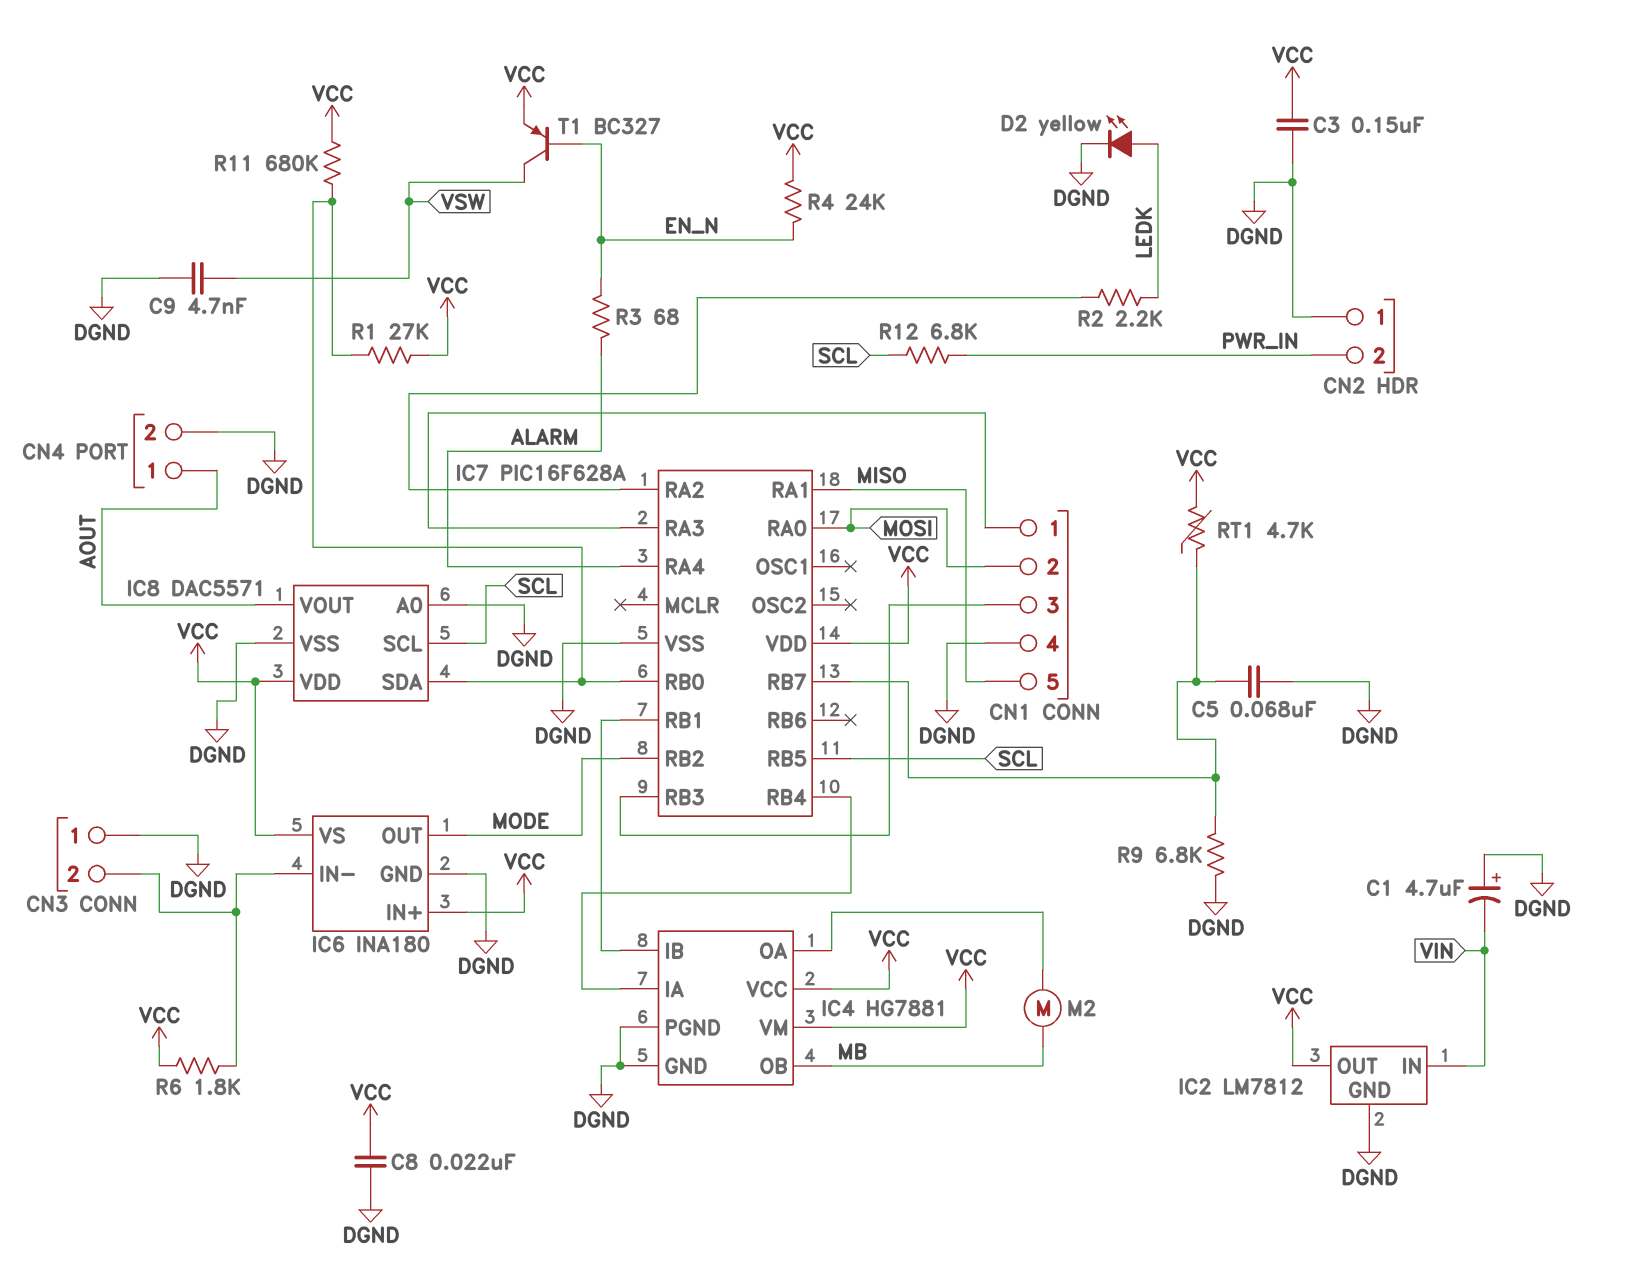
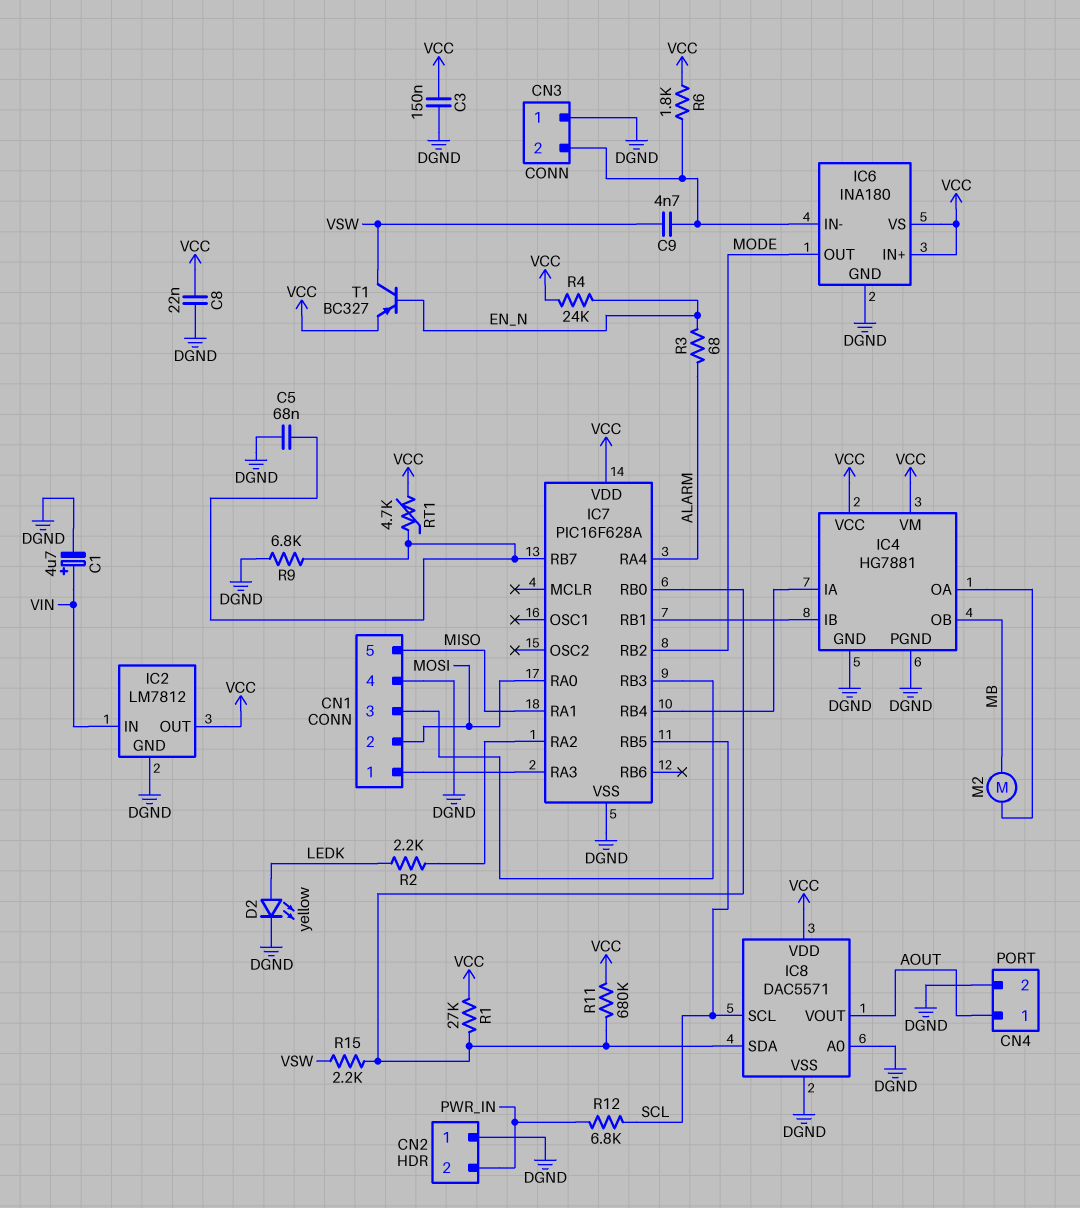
C1: 4.7uF (plus DGND, minus VIN) -> 4.7uF (plus VIN, minus DGND)
C9: 4.7nF (DGND, VSW) -> 4.7nF (CN3/2, VSW)
R15: none -> 2.2k (IC7/RB0, VSW)

